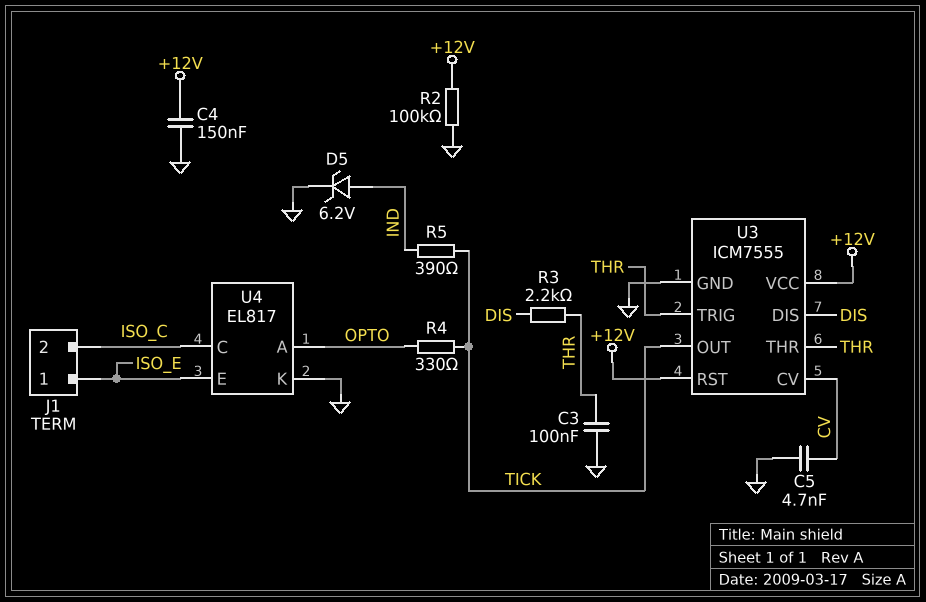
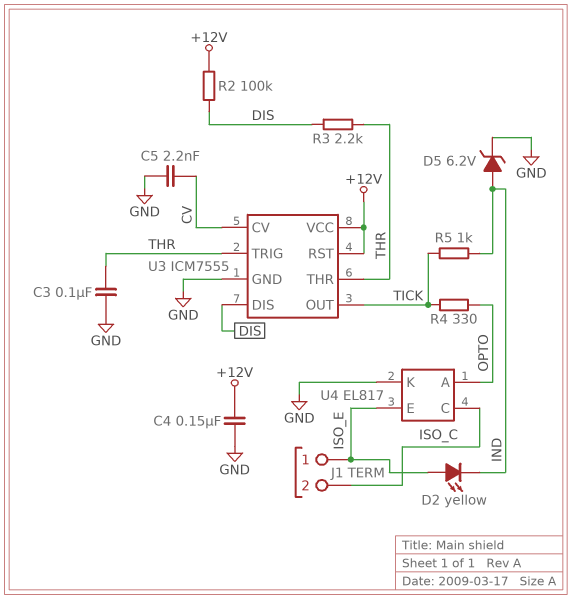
C5: 4.7nF (CV, GND) -> 2.2nF (CV, GND)
D2: none -> LED yellow (A ISO_E, K IND)
R2: 100k (+12V, GND) -> 100k (+12V, DIS)
R5: 390 (IND, TICK) -> 1k (IND, TICK)

